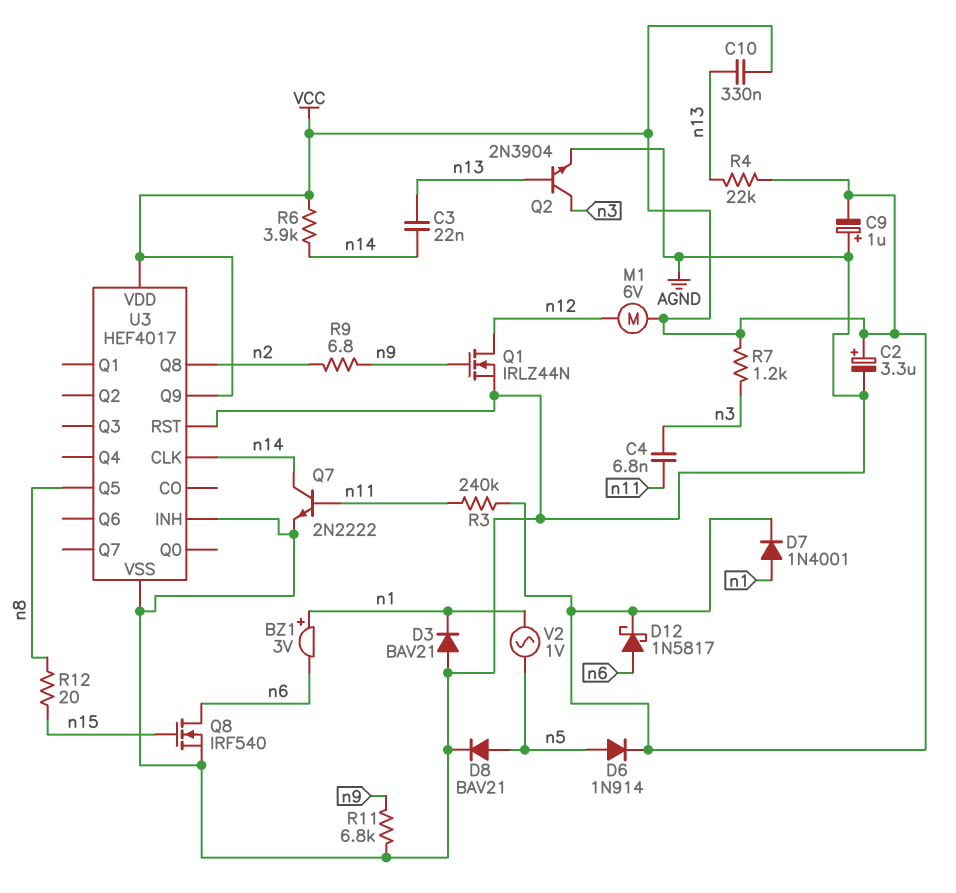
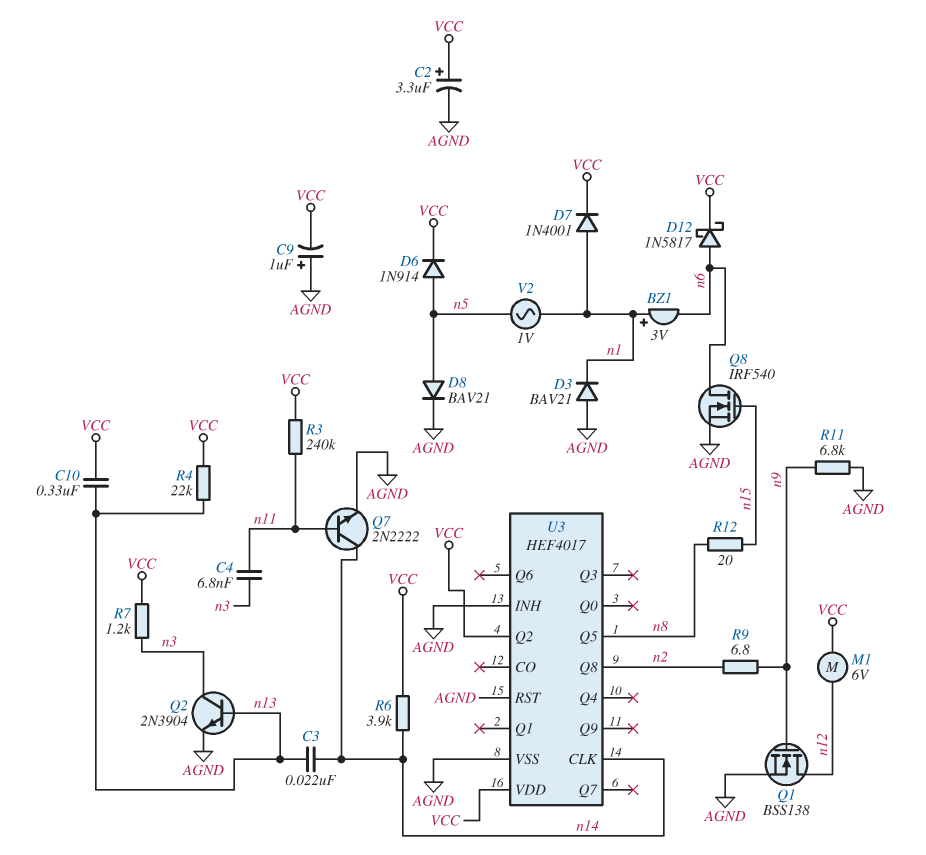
Q1: NMOS IRLZ44N (G n9, D n12, S AGND) -> NMOS BSS138 (G n9, D n12, S AGND)
U3 pin Q2: none -> VCC
U3 pin Q9: VCC -> none

